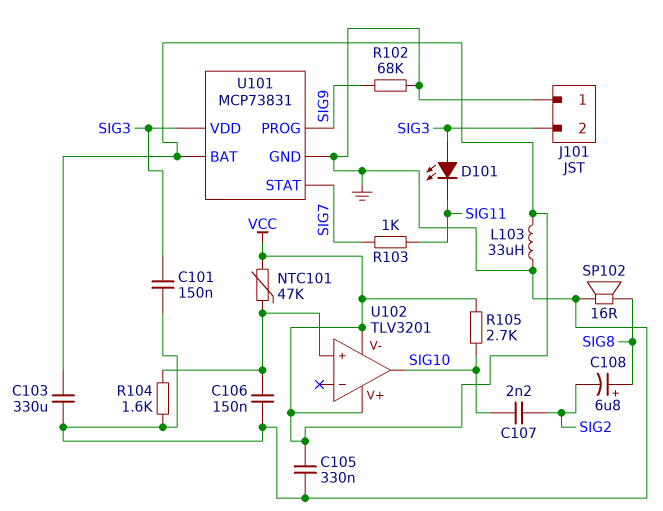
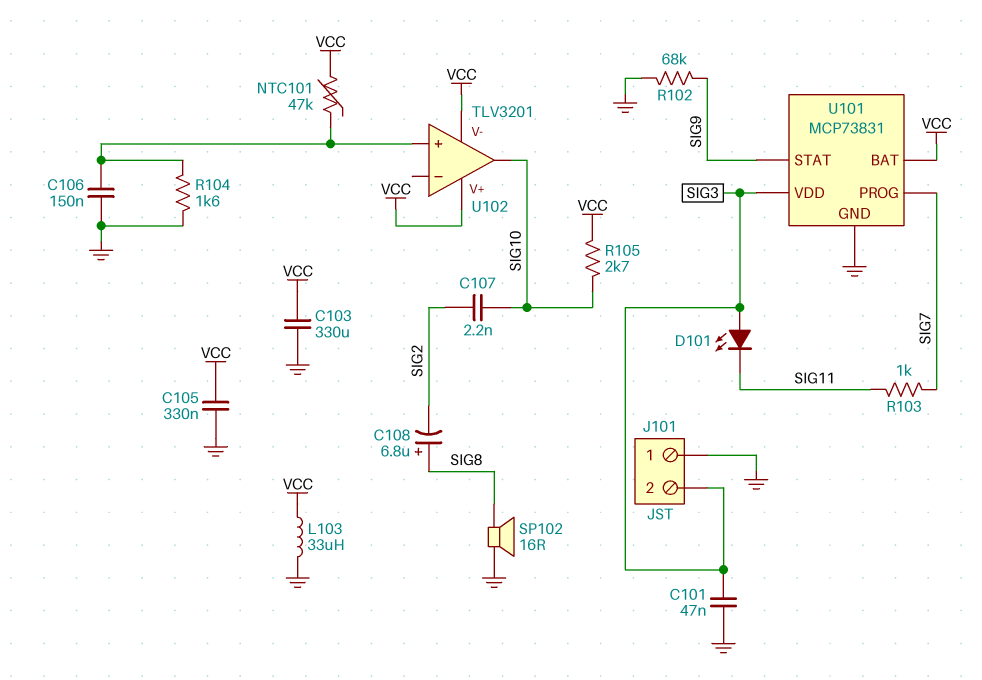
C101: 150nF (GND, SIG3) -> 47nF (GND, SIG3)
U101 pin PROG: SIG9 -> SIG7
U101 pin STAT: SIG7 -> SIG9

